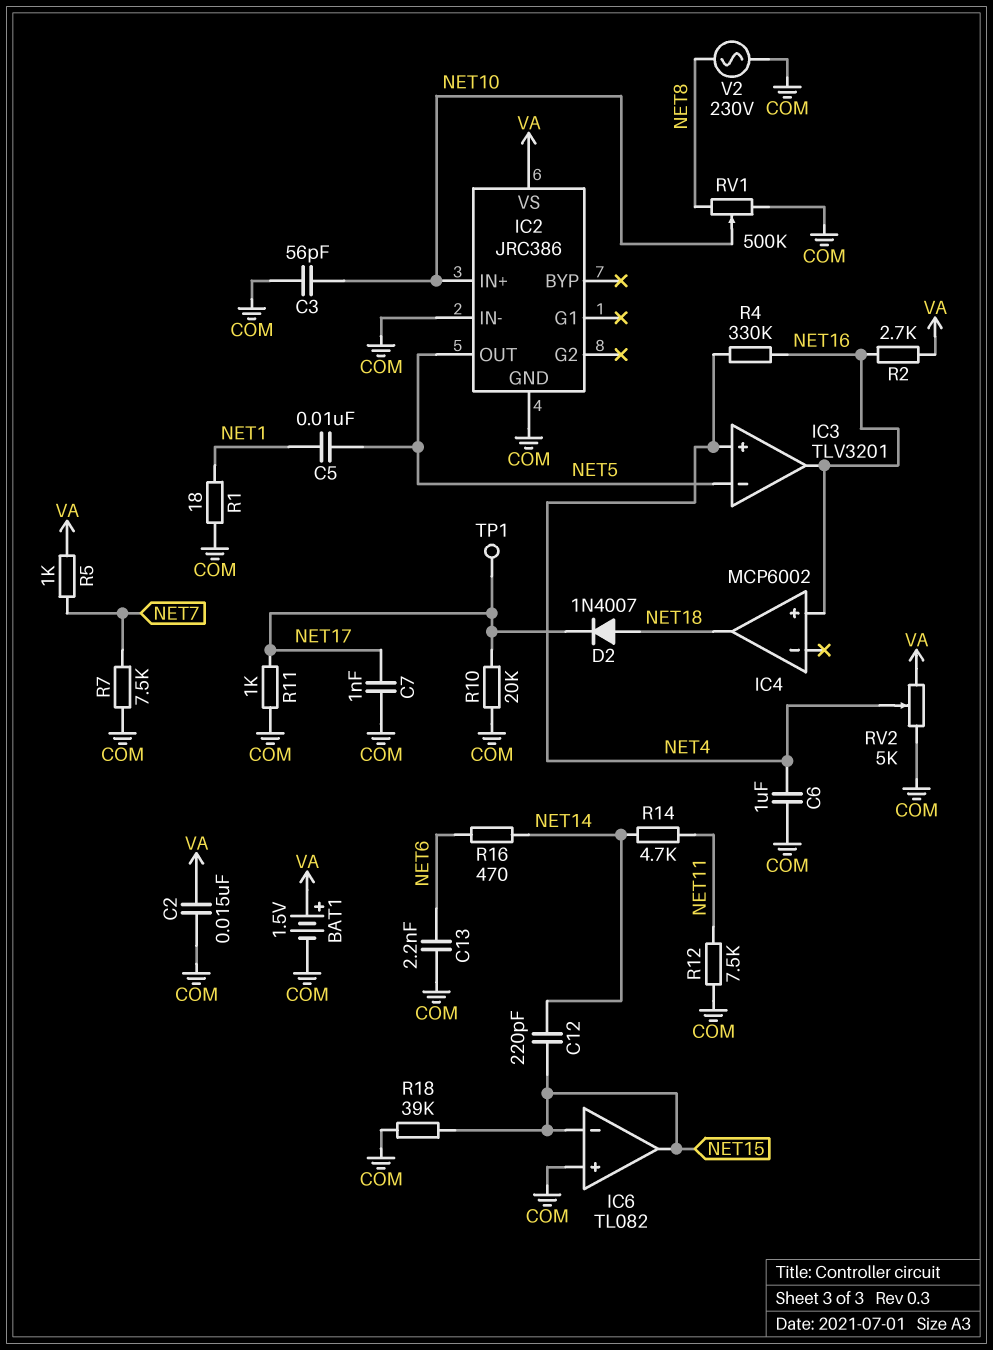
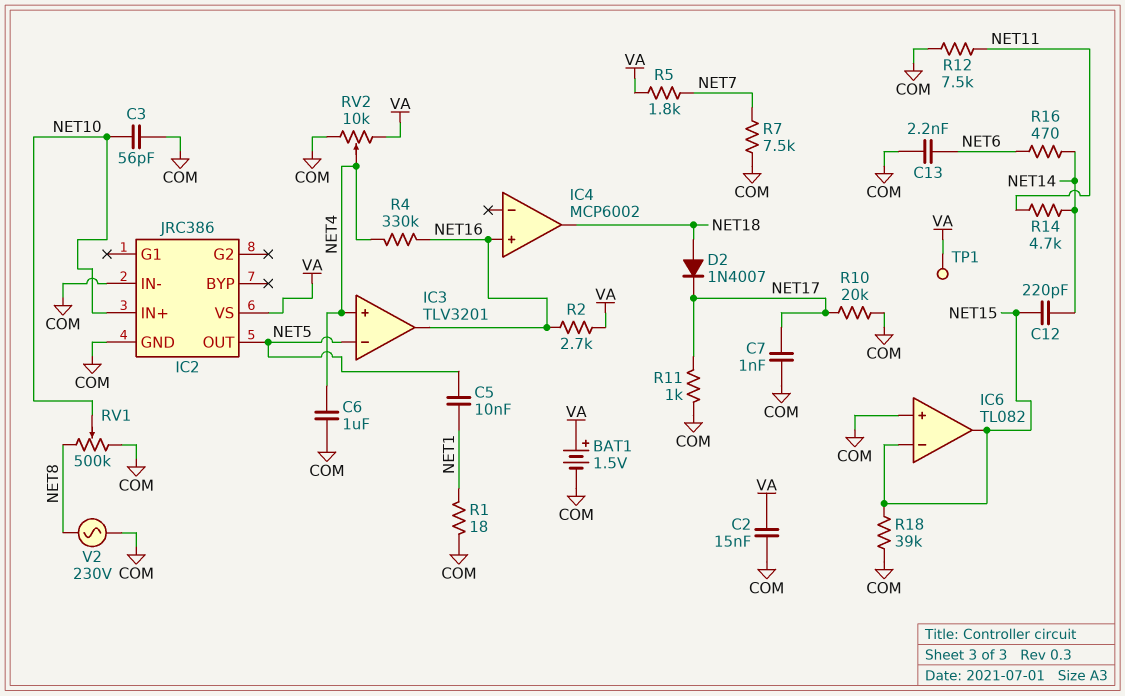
R5: 1k (NET7, VA) -> 1.8k (NET7, VA)
RV2: 5k (COM, VA, wiper NET4) -> 10k (COM, VA, wiper NET4)
TP1: test point (NET17) -> test point (VA)

